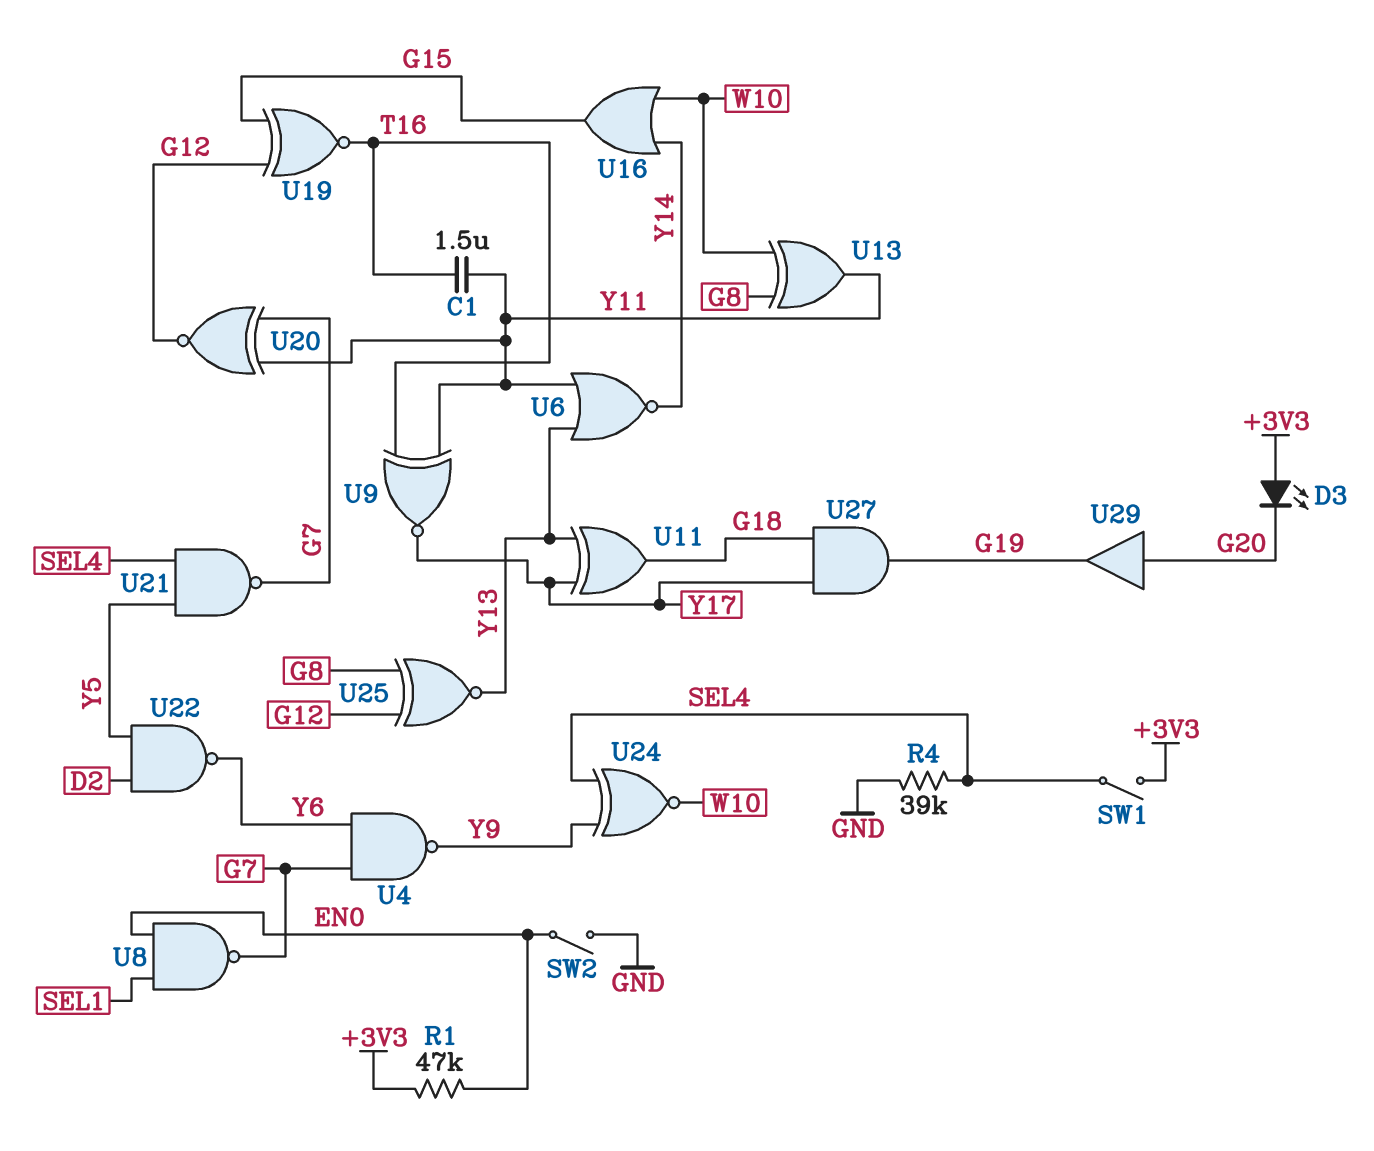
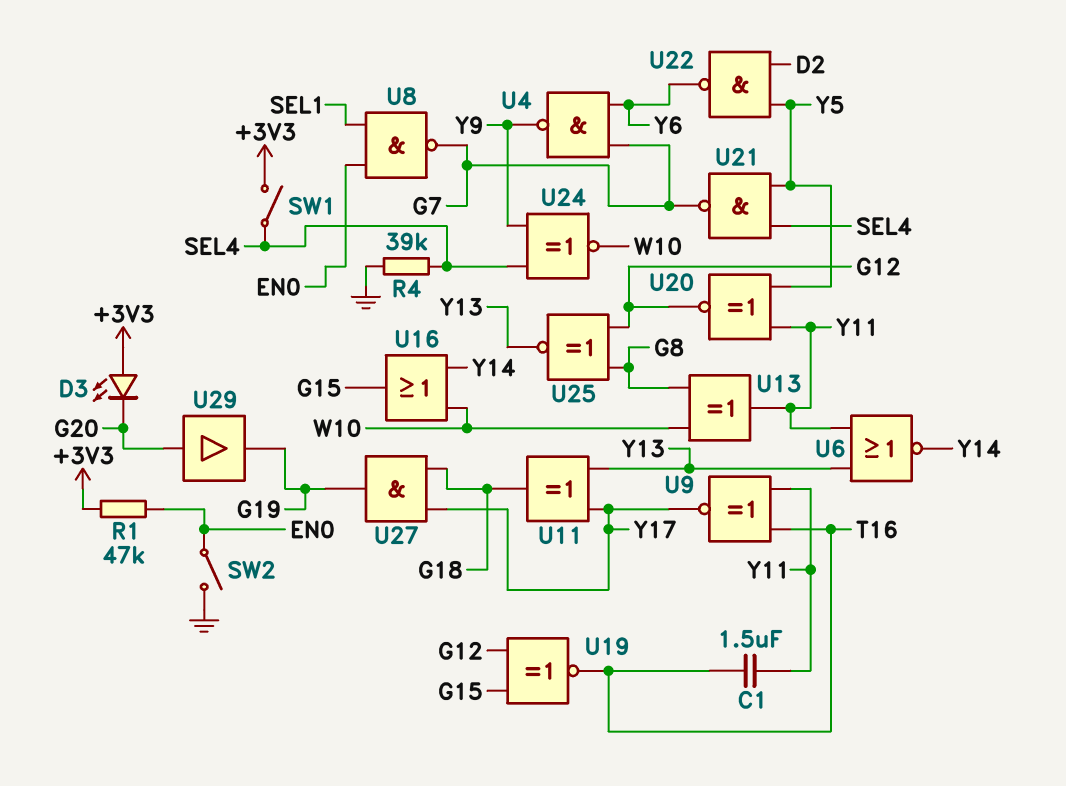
U20: XNOR (in G7, in Y11, out G12) -> XNOR (in Y5, in Y11, out G12)

